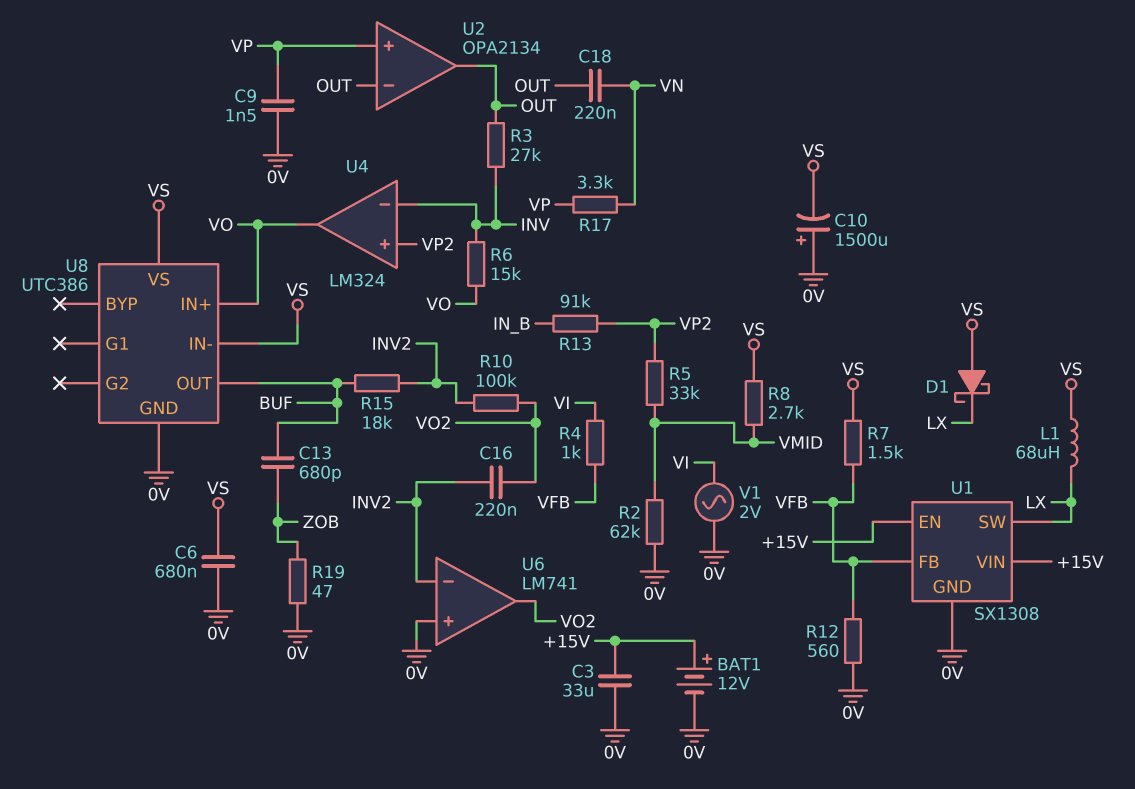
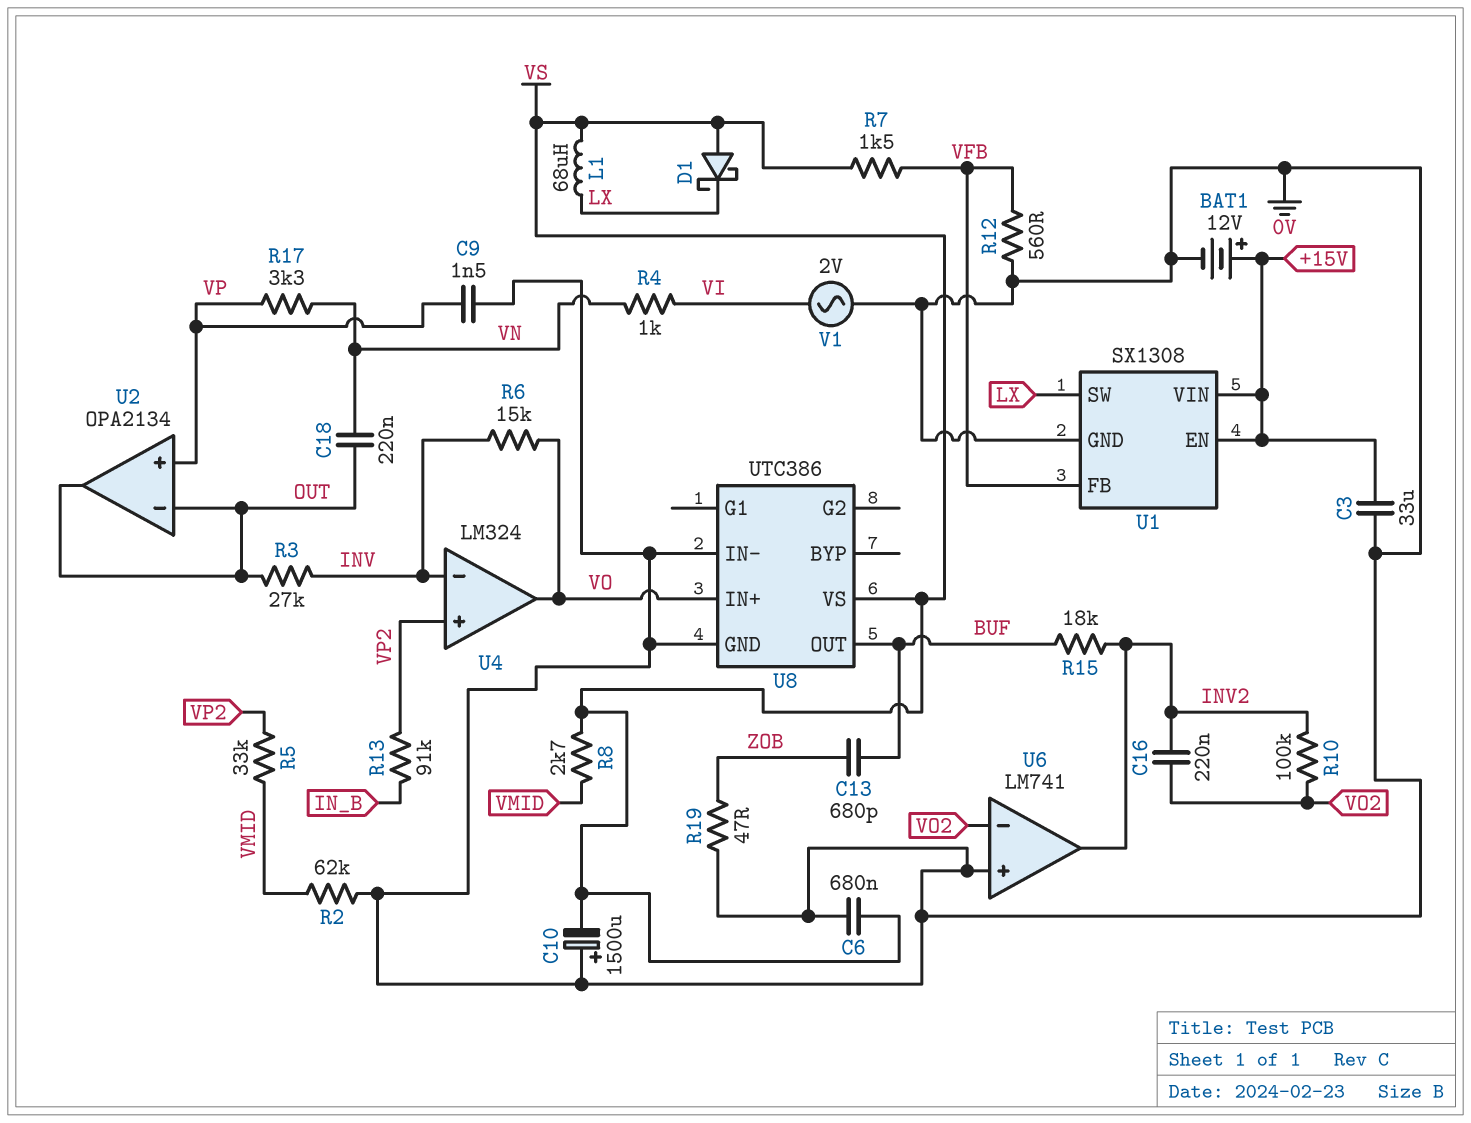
R4: 1k (VFB, VI) -> 1k (VI, VN)
U6 pin in-: INV2 -> VO2
U6 pin out: VO2 -> INV2
U8 pin IN-: VS -> 0V

